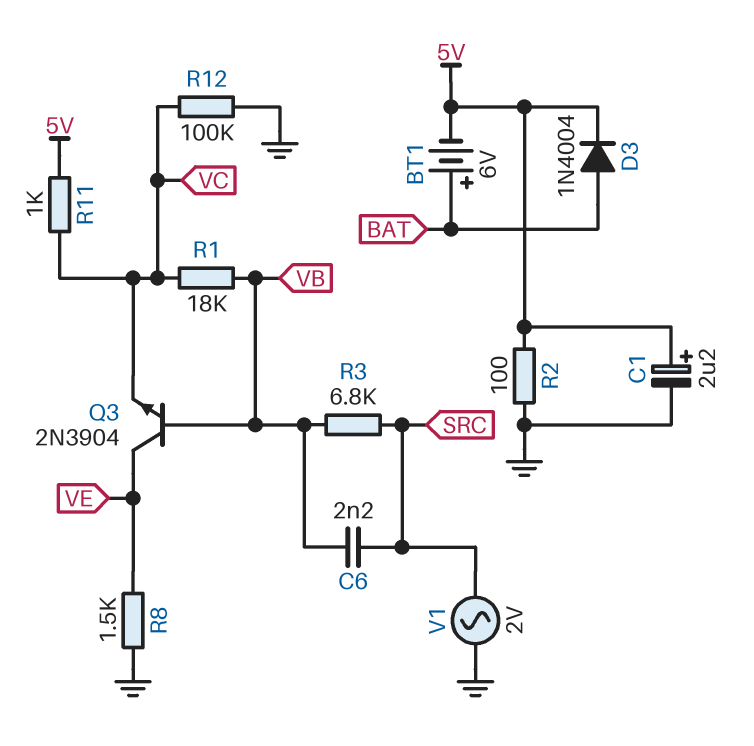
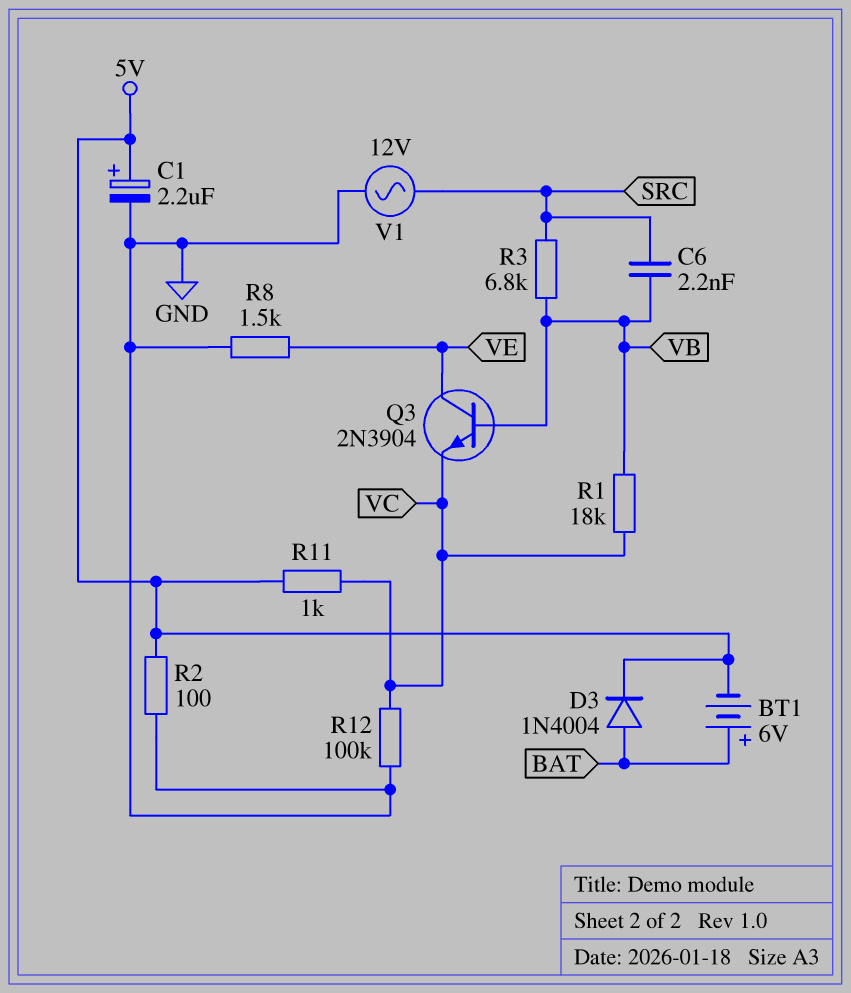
V1: AC 2V (GND, SRC) -> AC 12V (GND, SRC)

